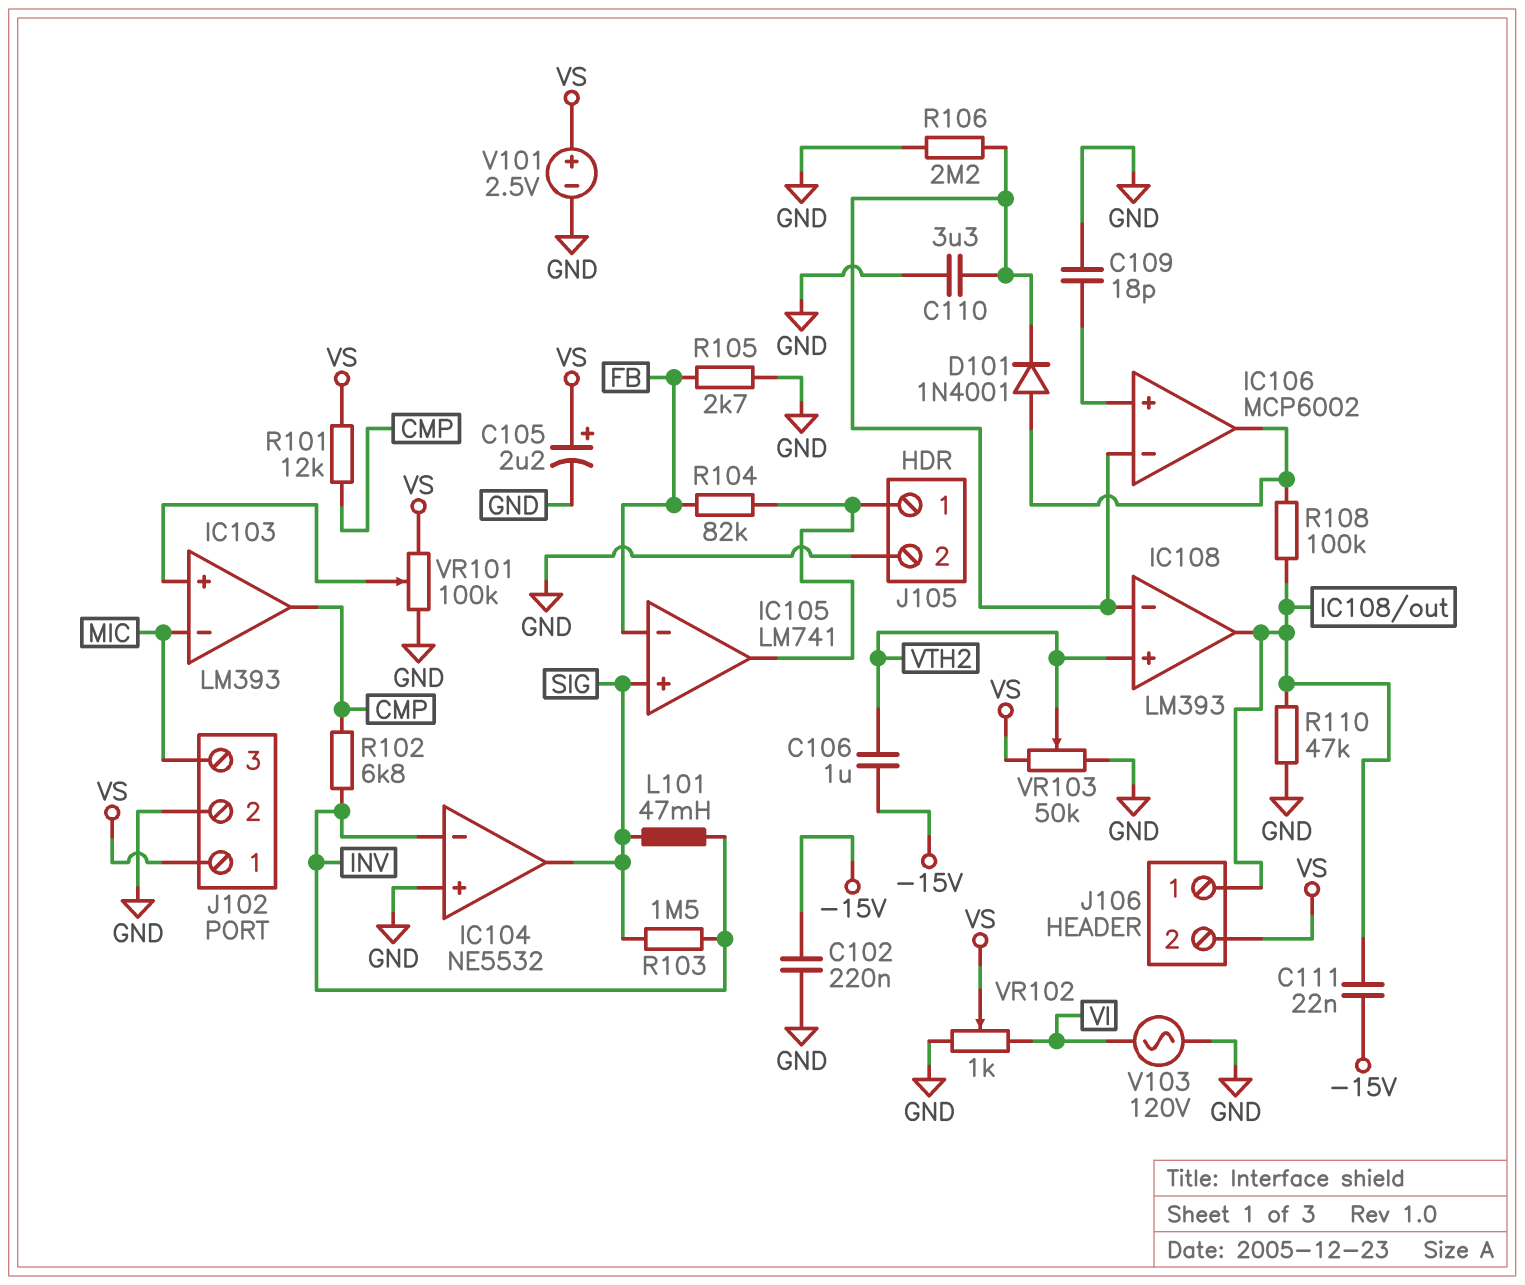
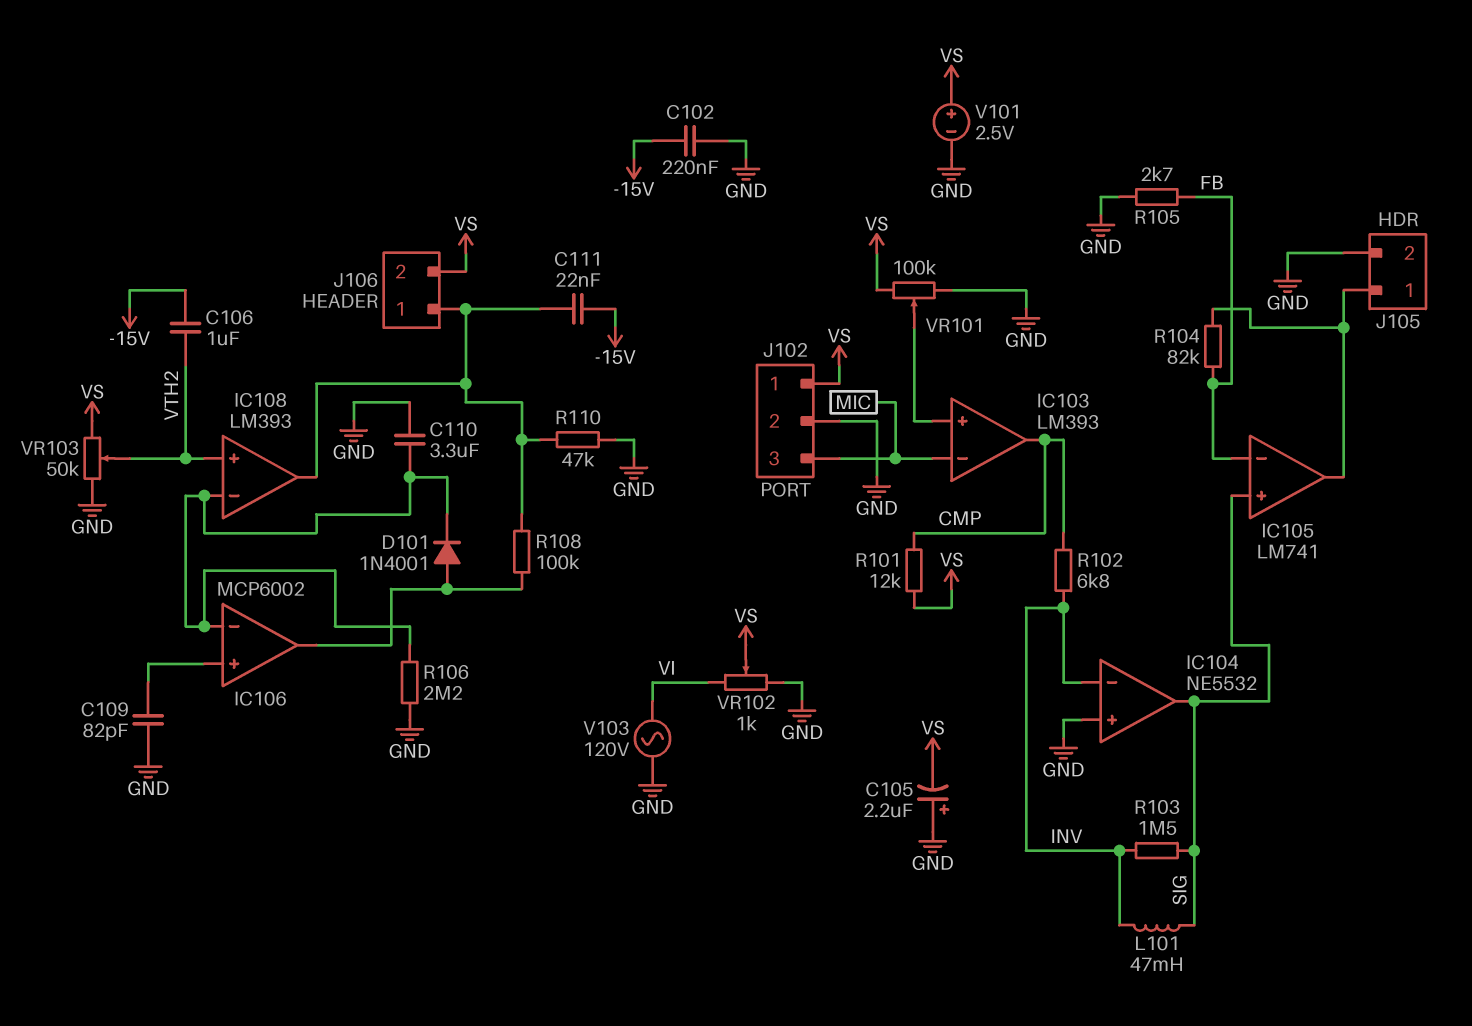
C105: 2.2uF (plus VS, minus GND) -> 2.2uF (plus GND, minus VS)
C109: 18pF (GND, IC106/in+) -> 82pF (GND, IC106/in+)

